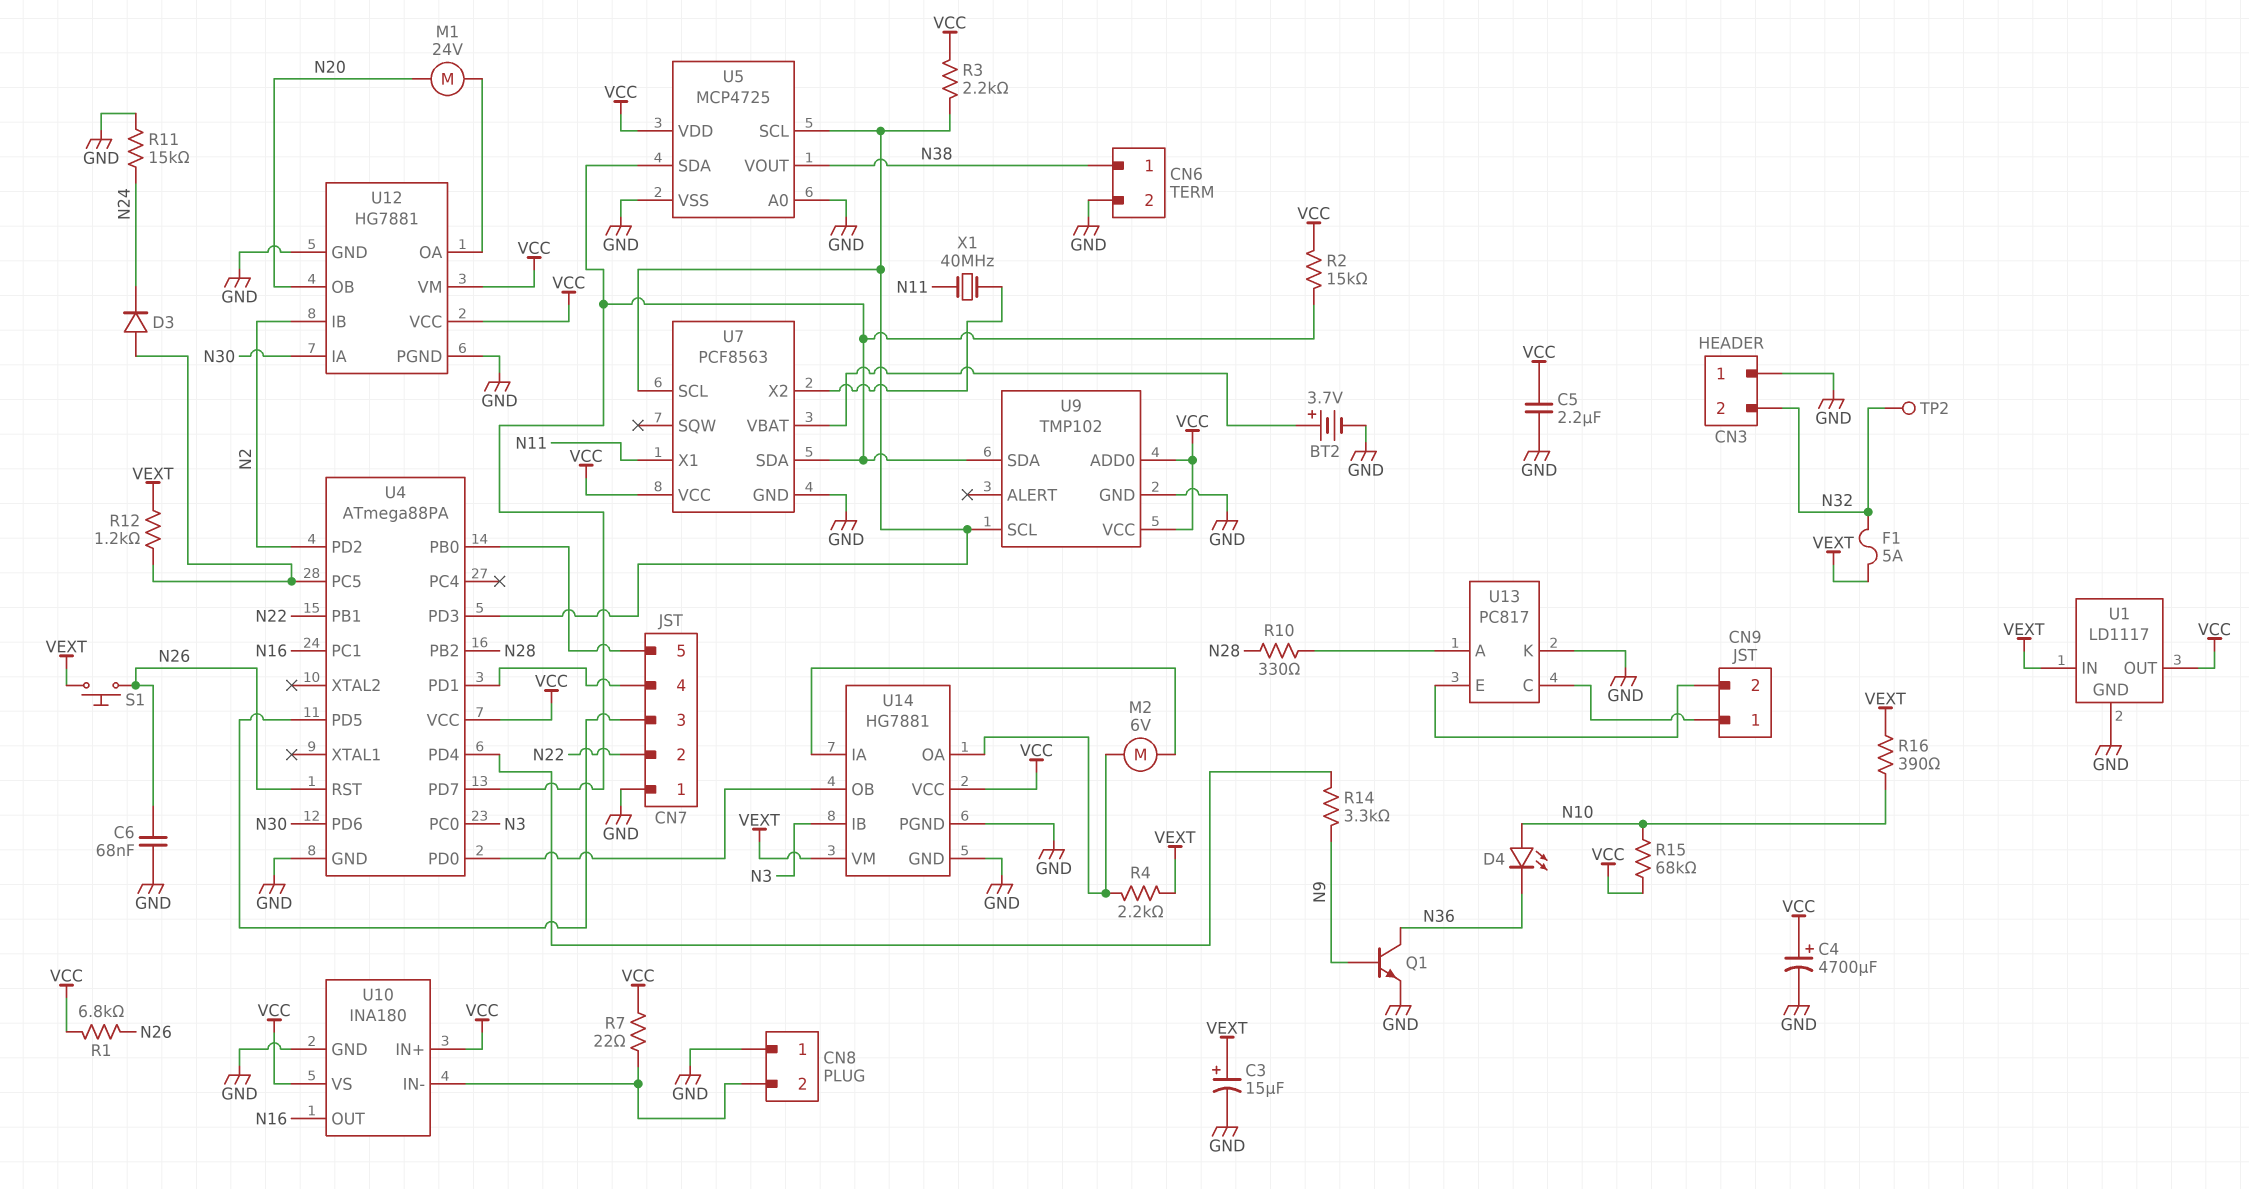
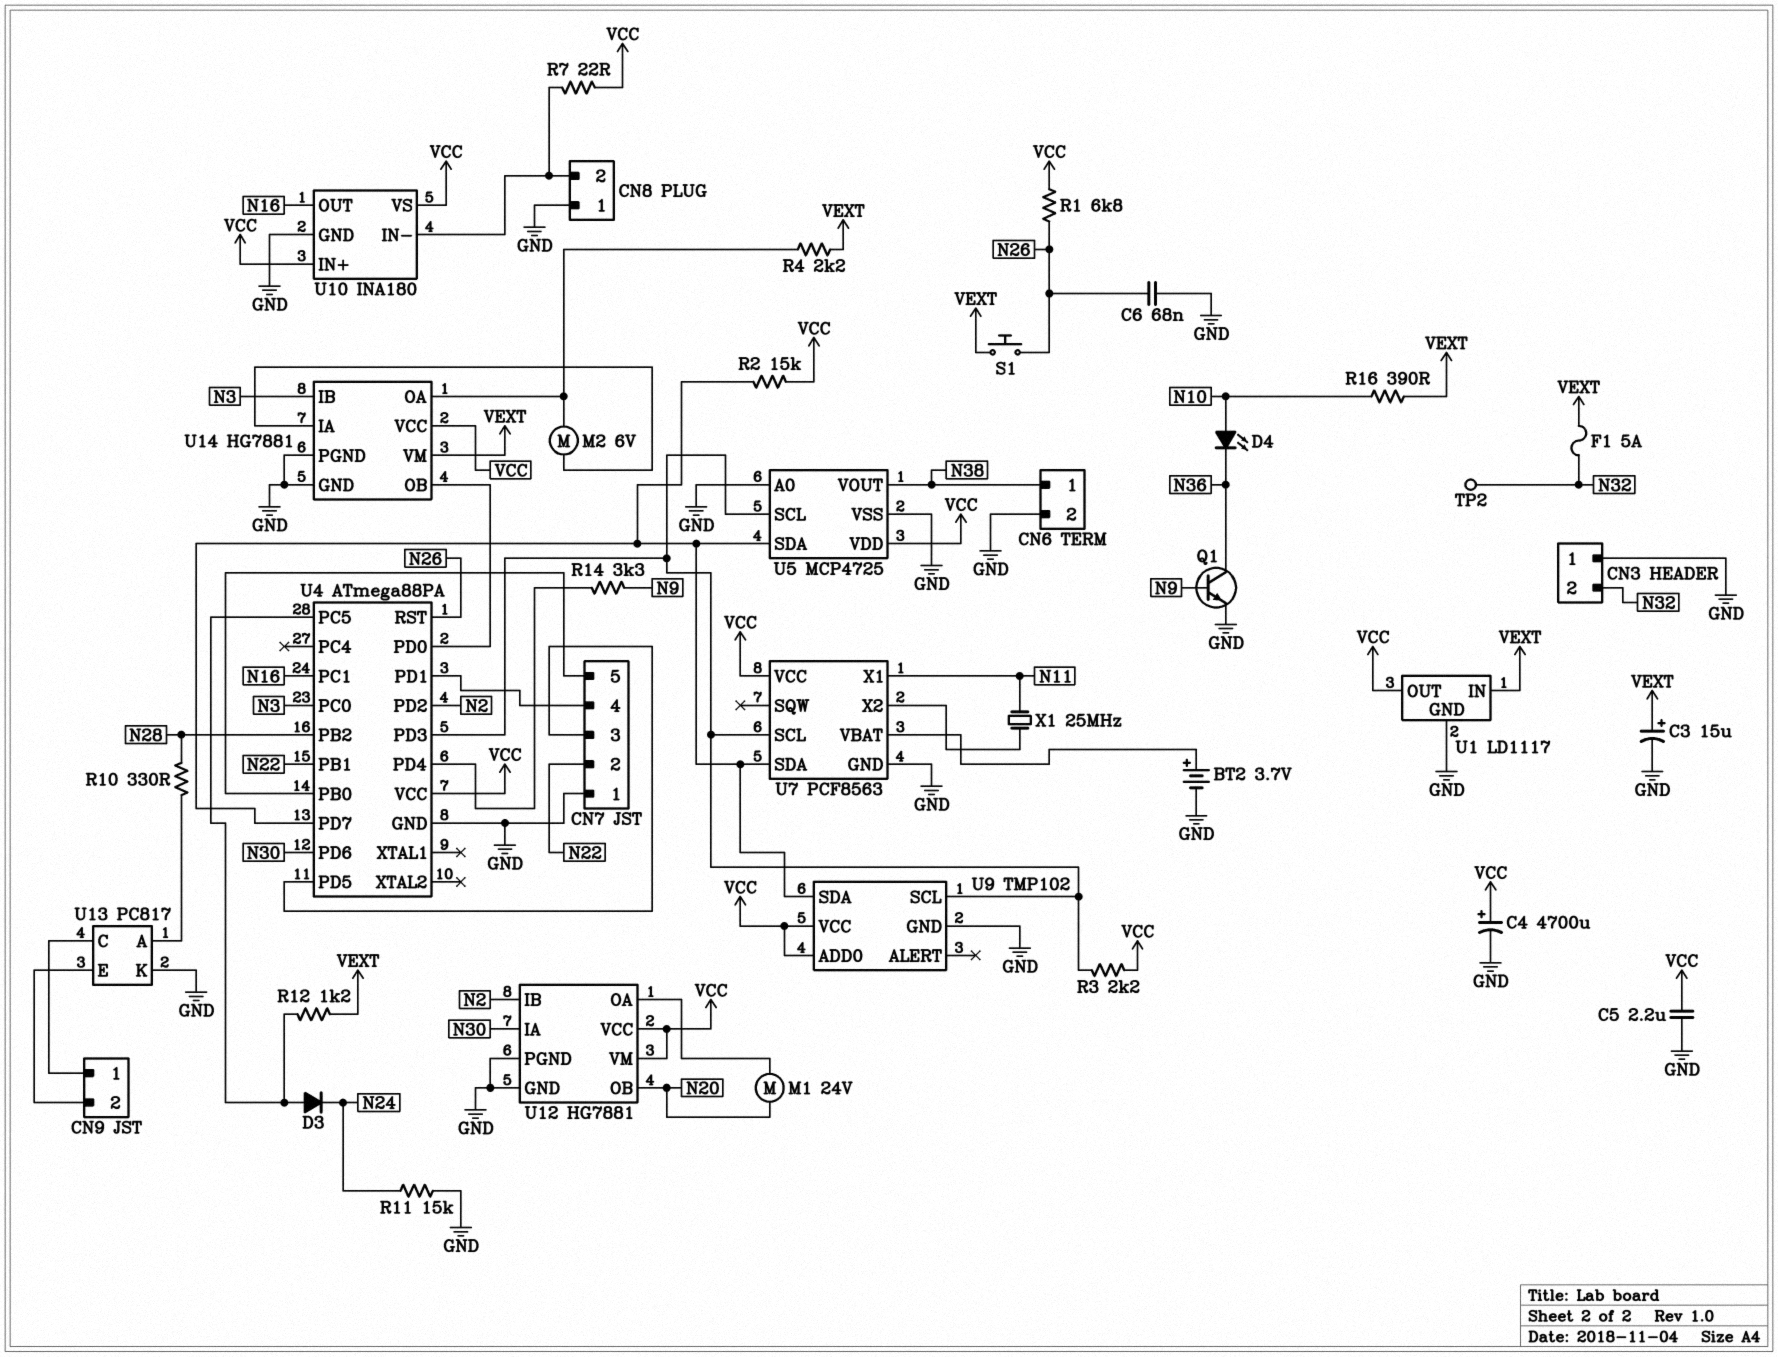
R15: 68k (N10, VCC) -> none
X1: 40MHz (N11, U7/X2) -> 25MHz (N11, U7/X2)

